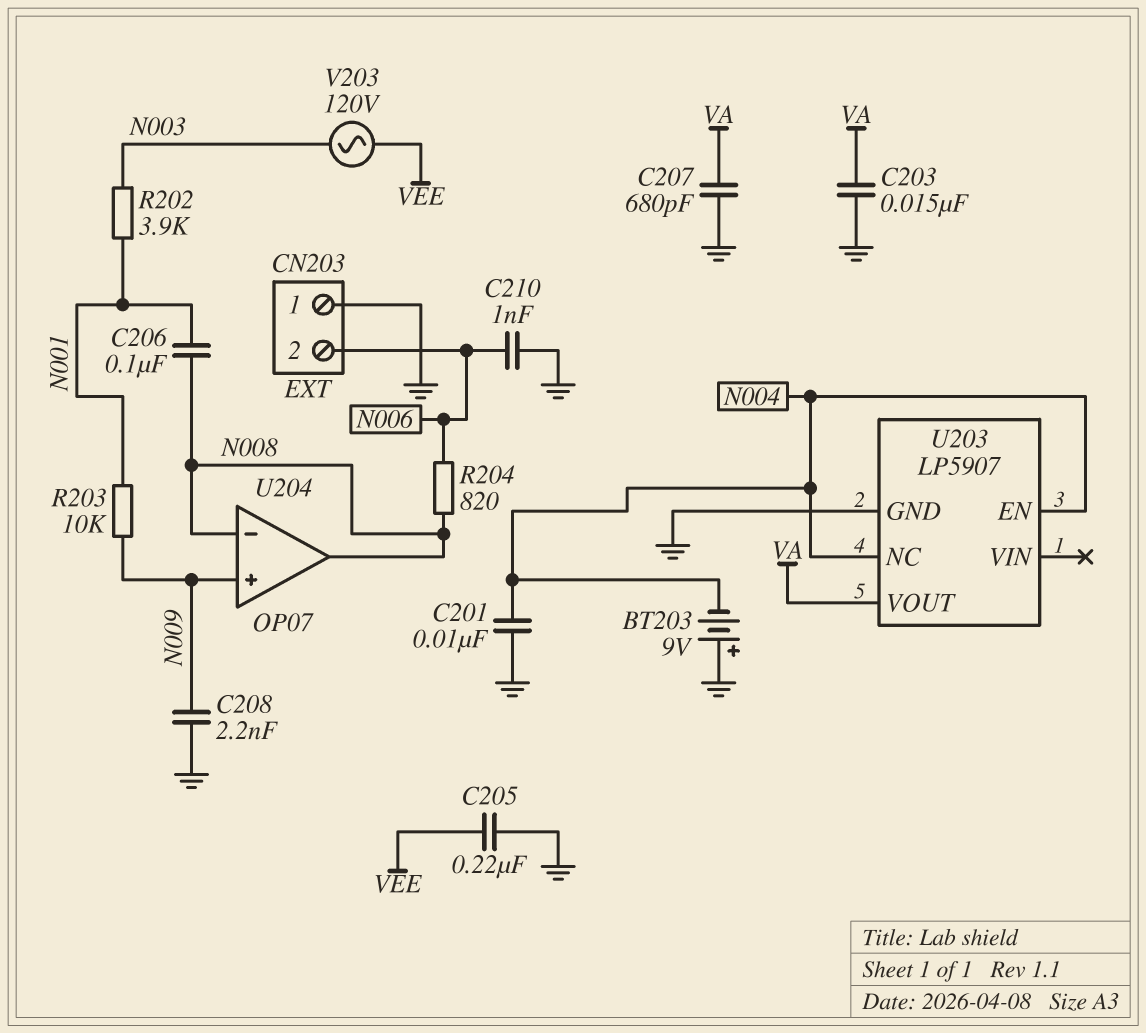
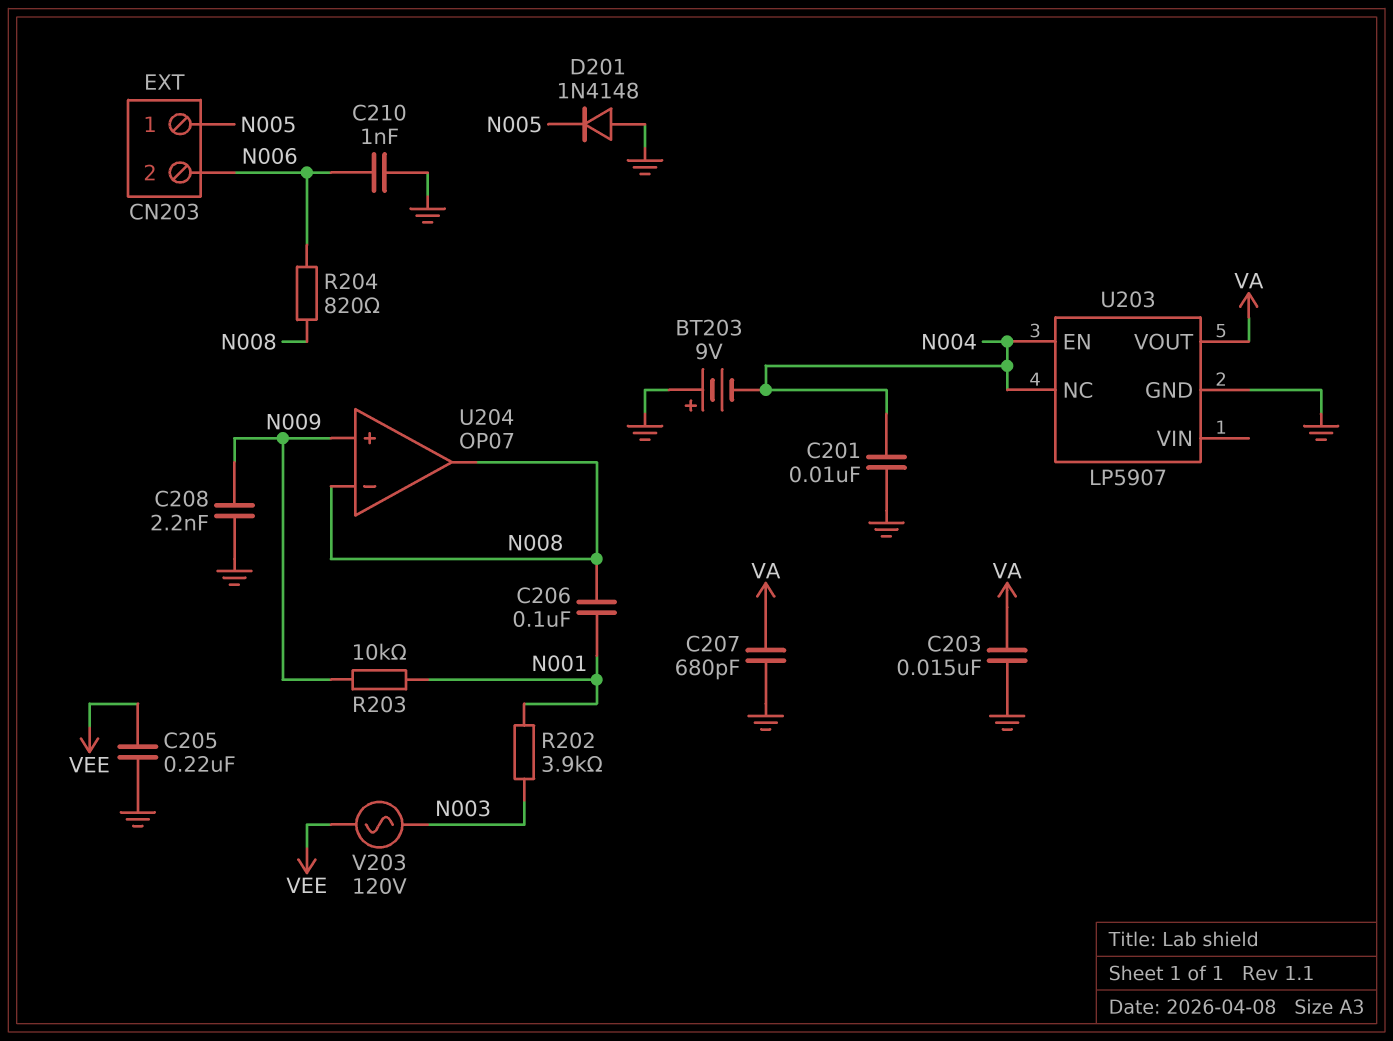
CN203 pin 1: GND -> N005
D201: none -> diode 1N4148 (A GND, K N005)

